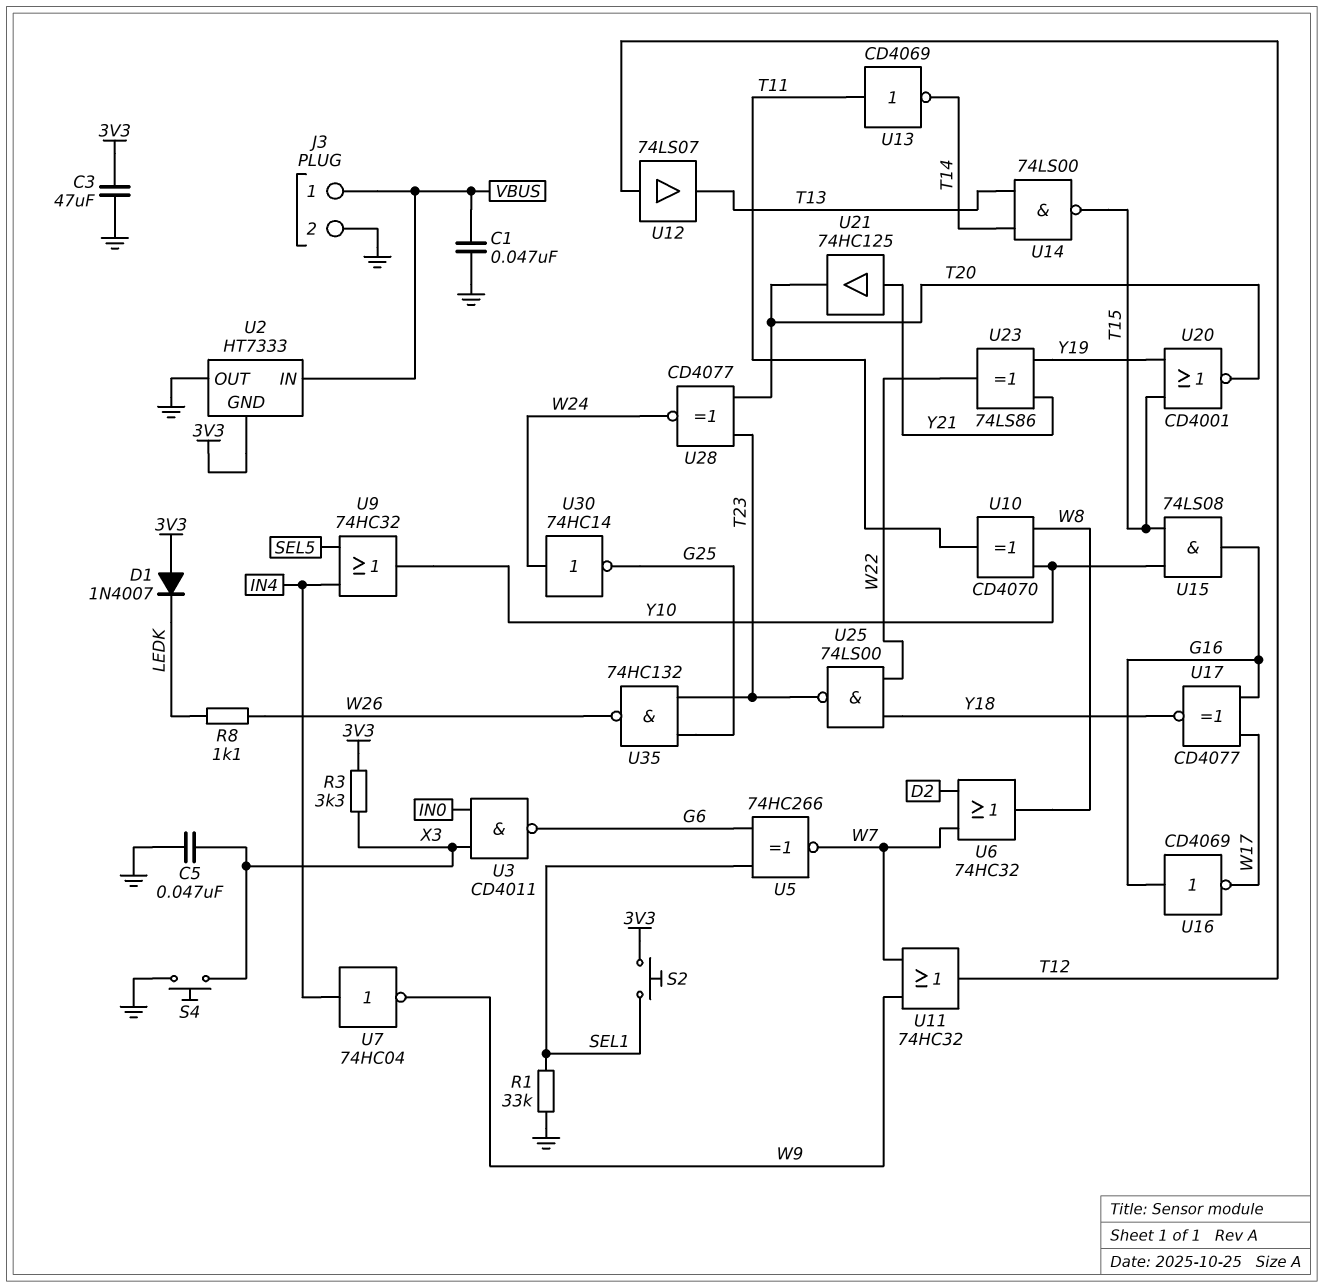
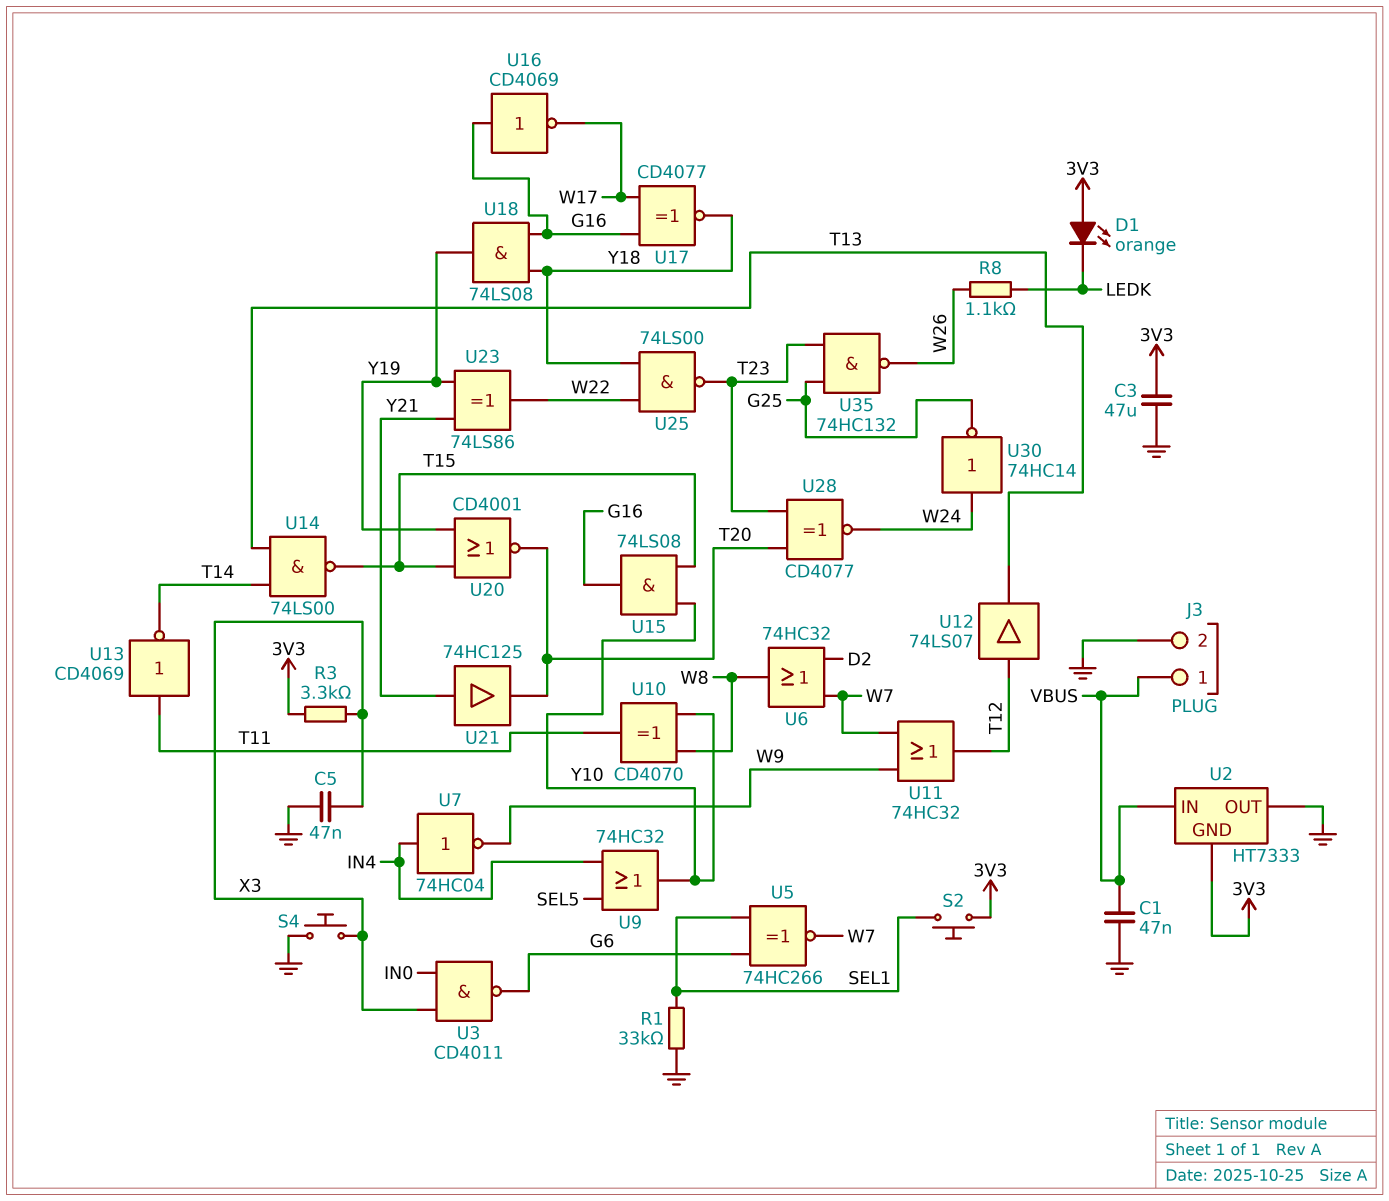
D1: diode 1N4007 (A 3V3, K LEDK) -> LED orange (A 3V3, K LEDK)
U18: none -> AND 74LS08 (in G16, in Y18, out Y19)

